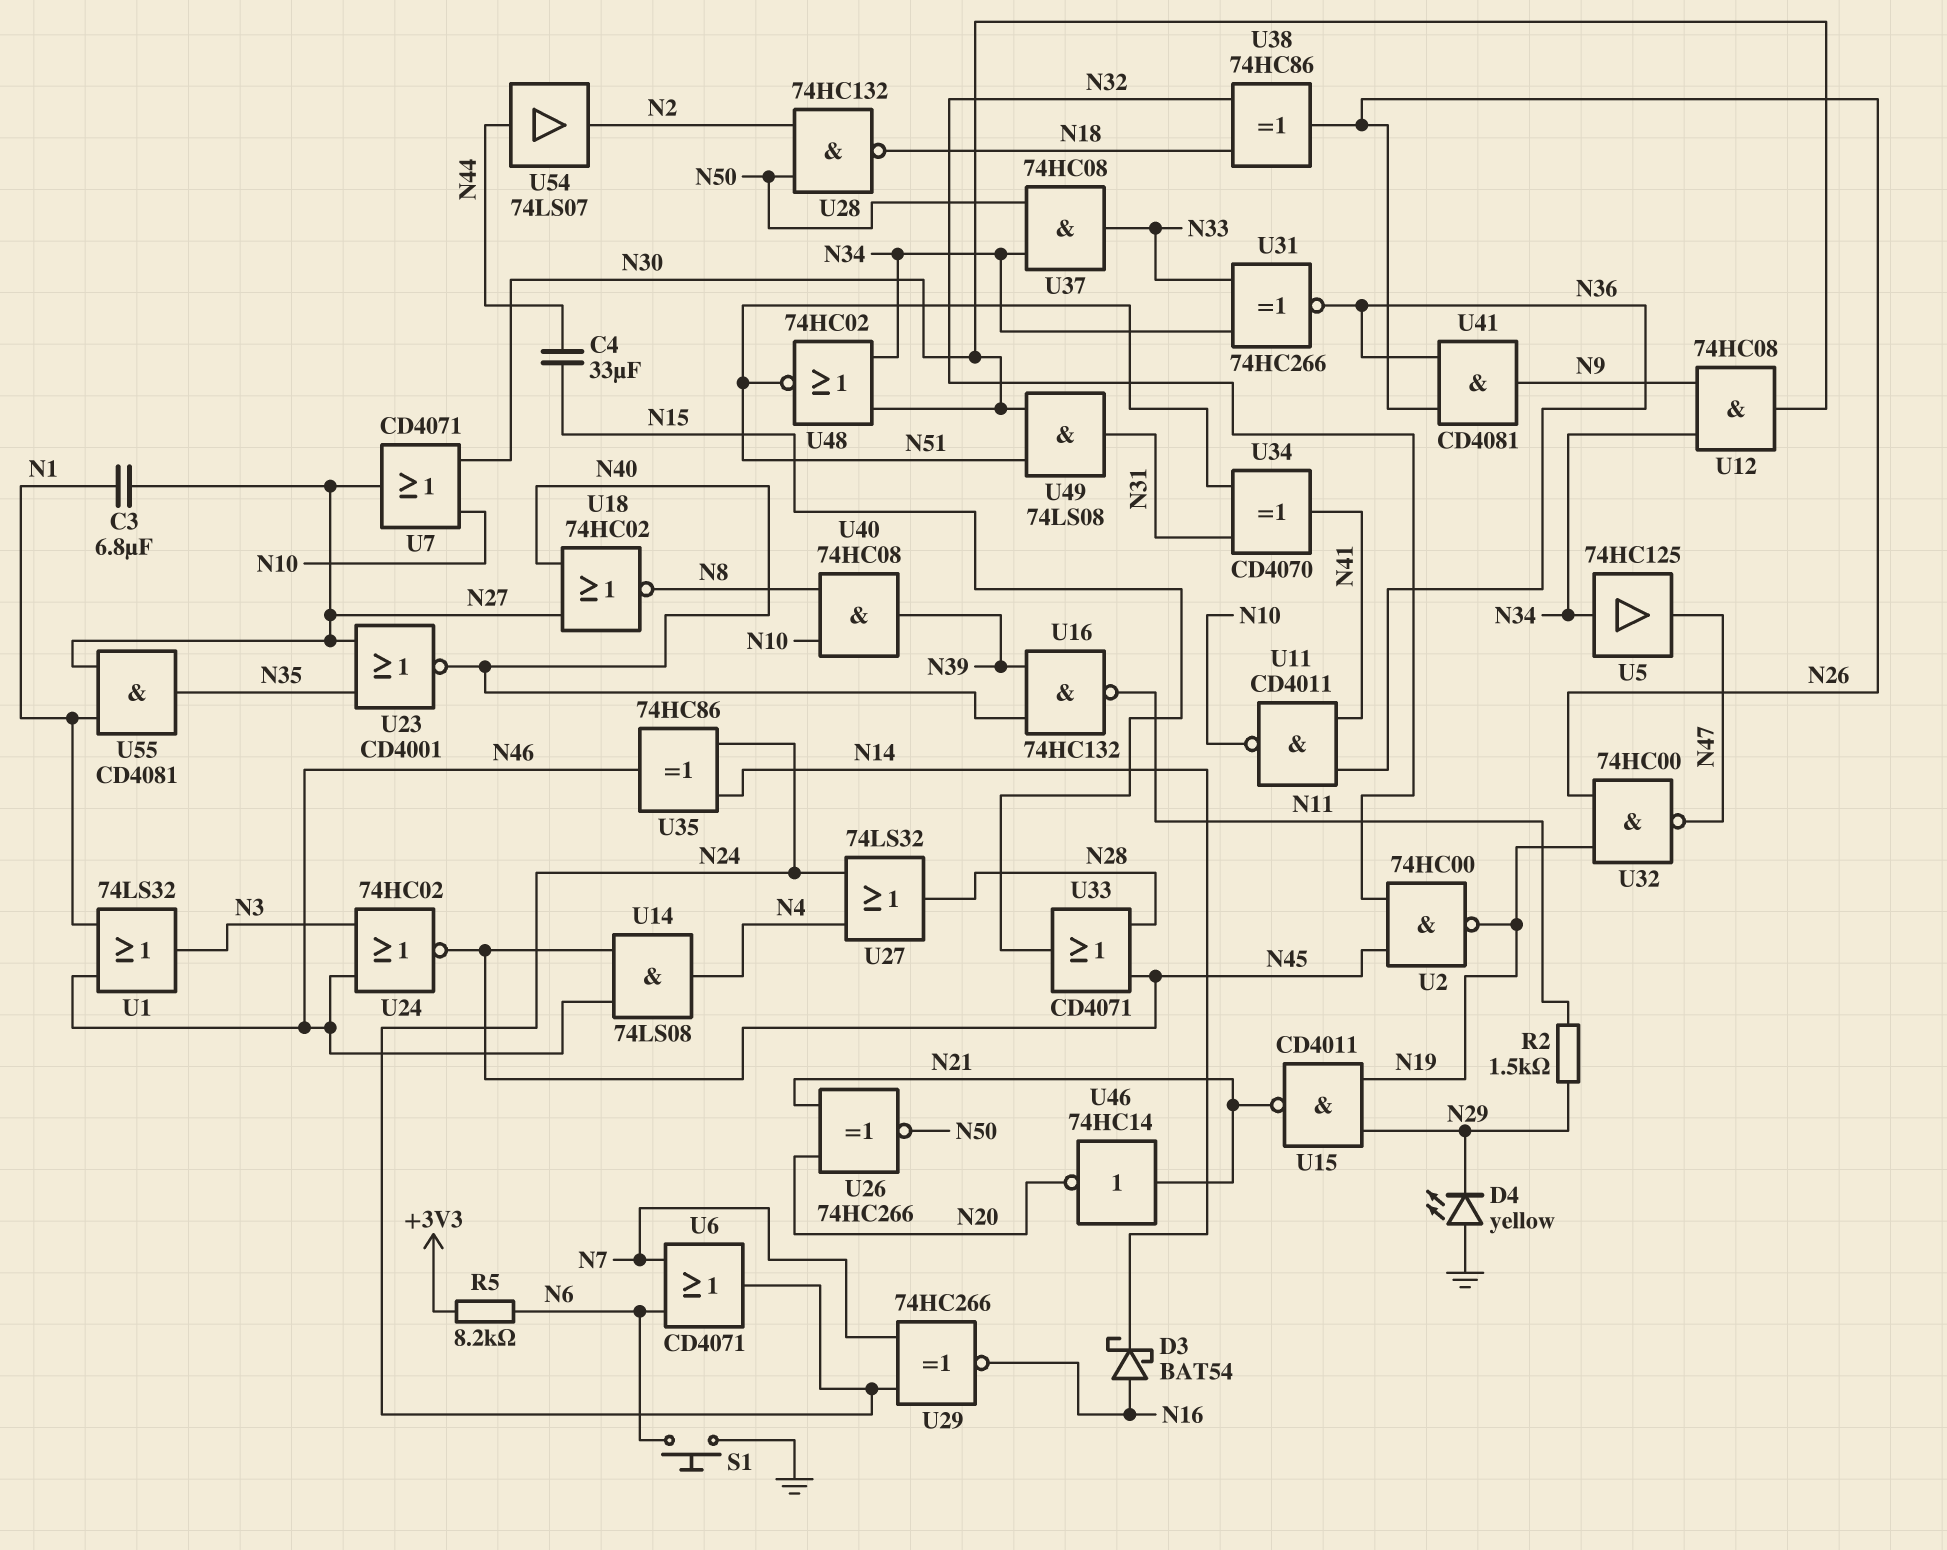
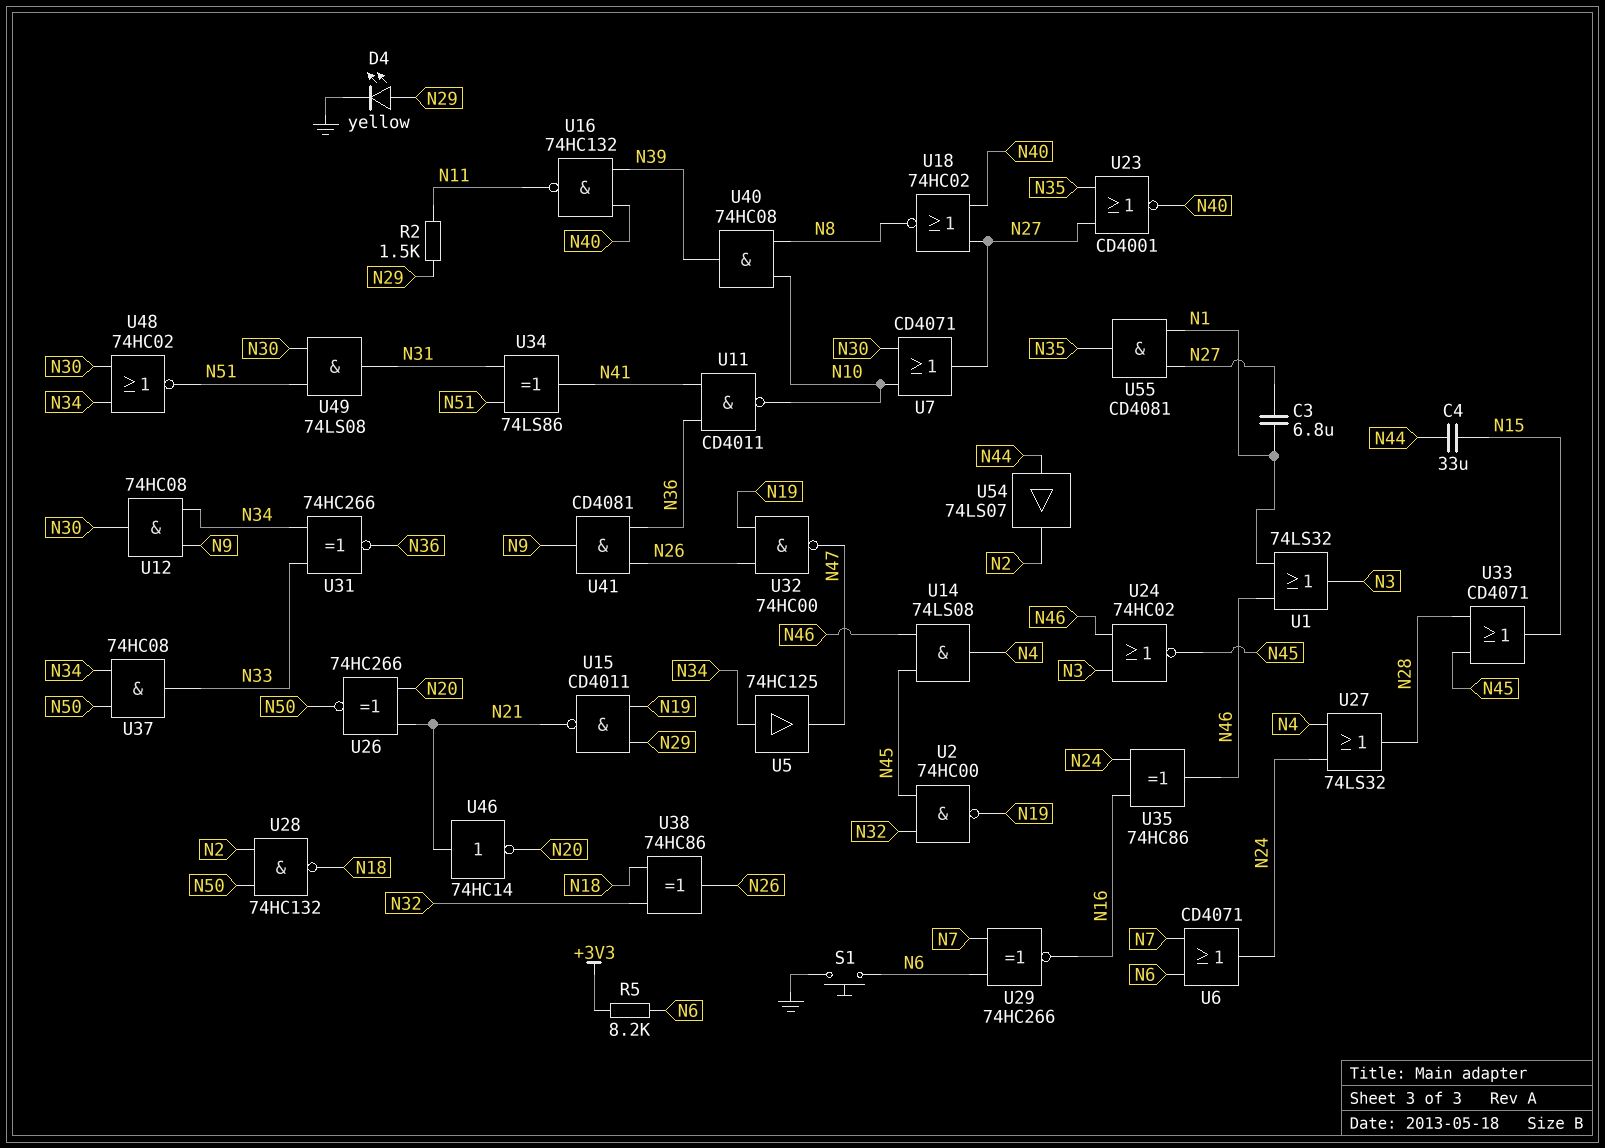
D3: schottky BAT54 (A N16, K N14) -> none
D4: LED yellow (A GND, K N29) -> LED yellow (A N29, K GND)
U29: XNOR 74HC266 (in N7, in N24, out N16) -> XNOR 74HC266 (in N6, in N7, out N16)
U34: XOR CD4070 (in N31, in N51, out N41) -> XOR 74LS86 (in N31, in N51, out N41)
U35: XOR 74HC86 (in N14, in N24, out N46) -> XOR 74HC86 (in N16, in N24, out N46)

